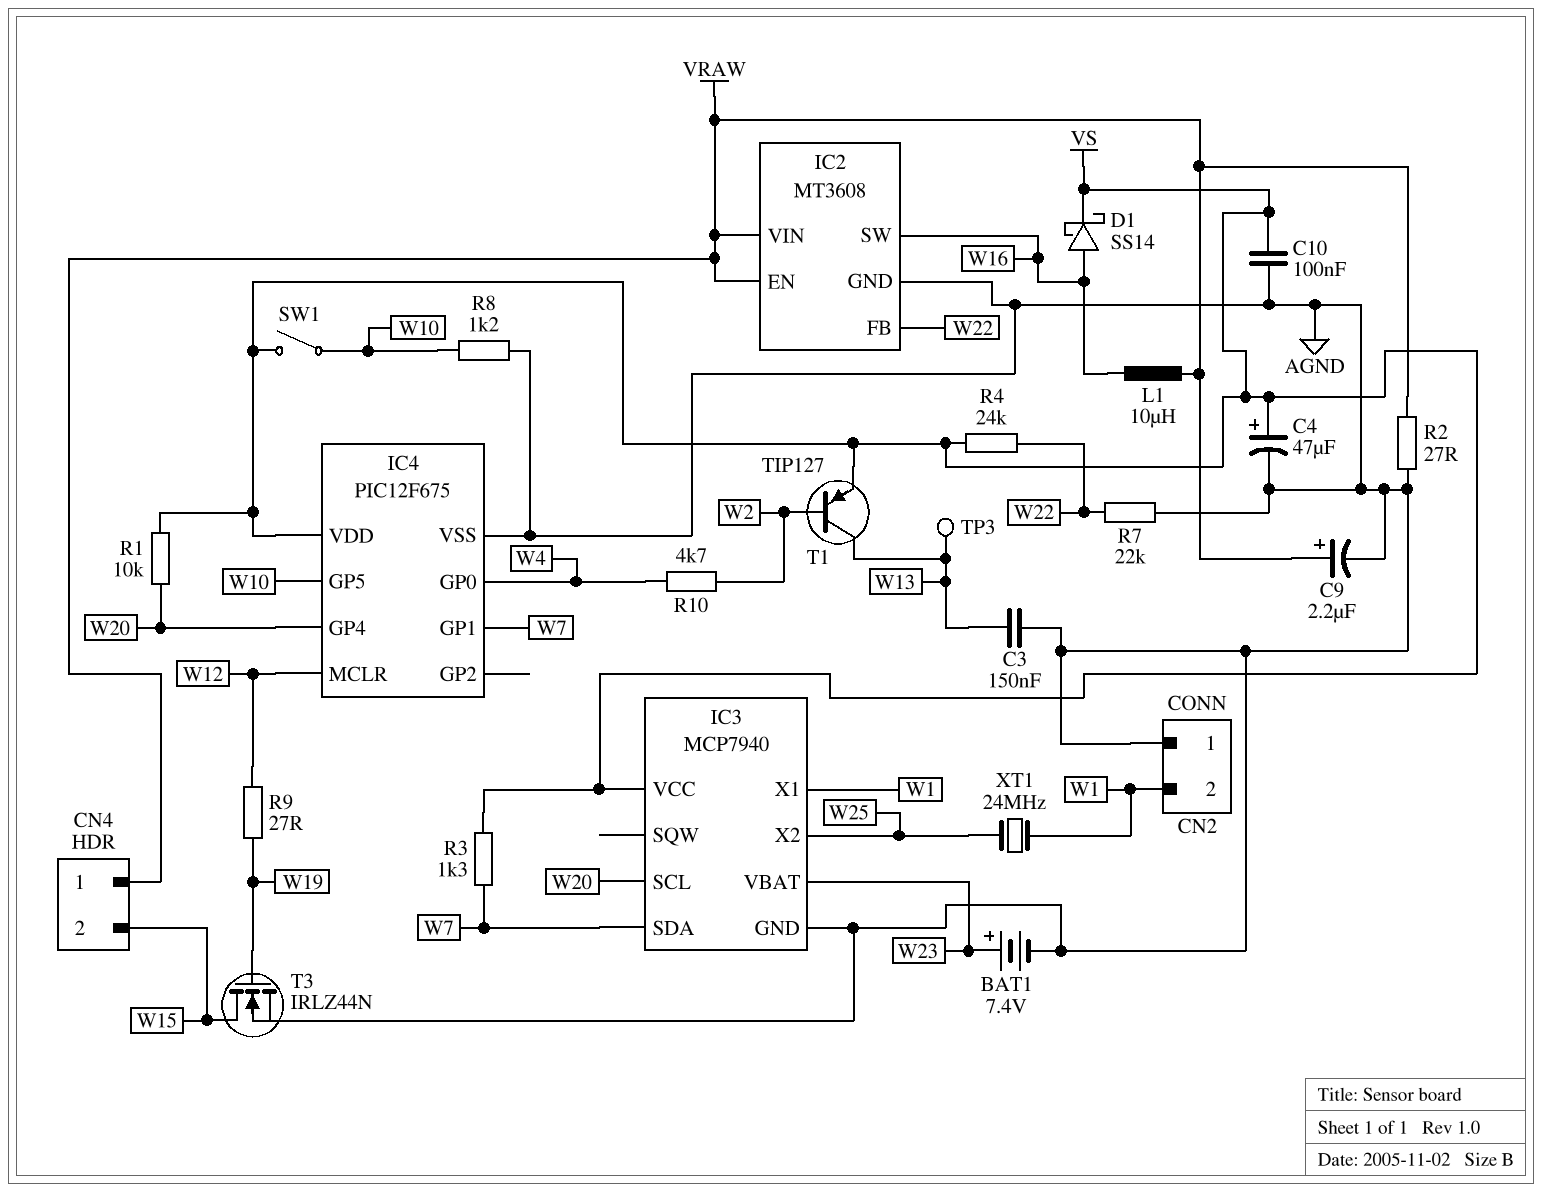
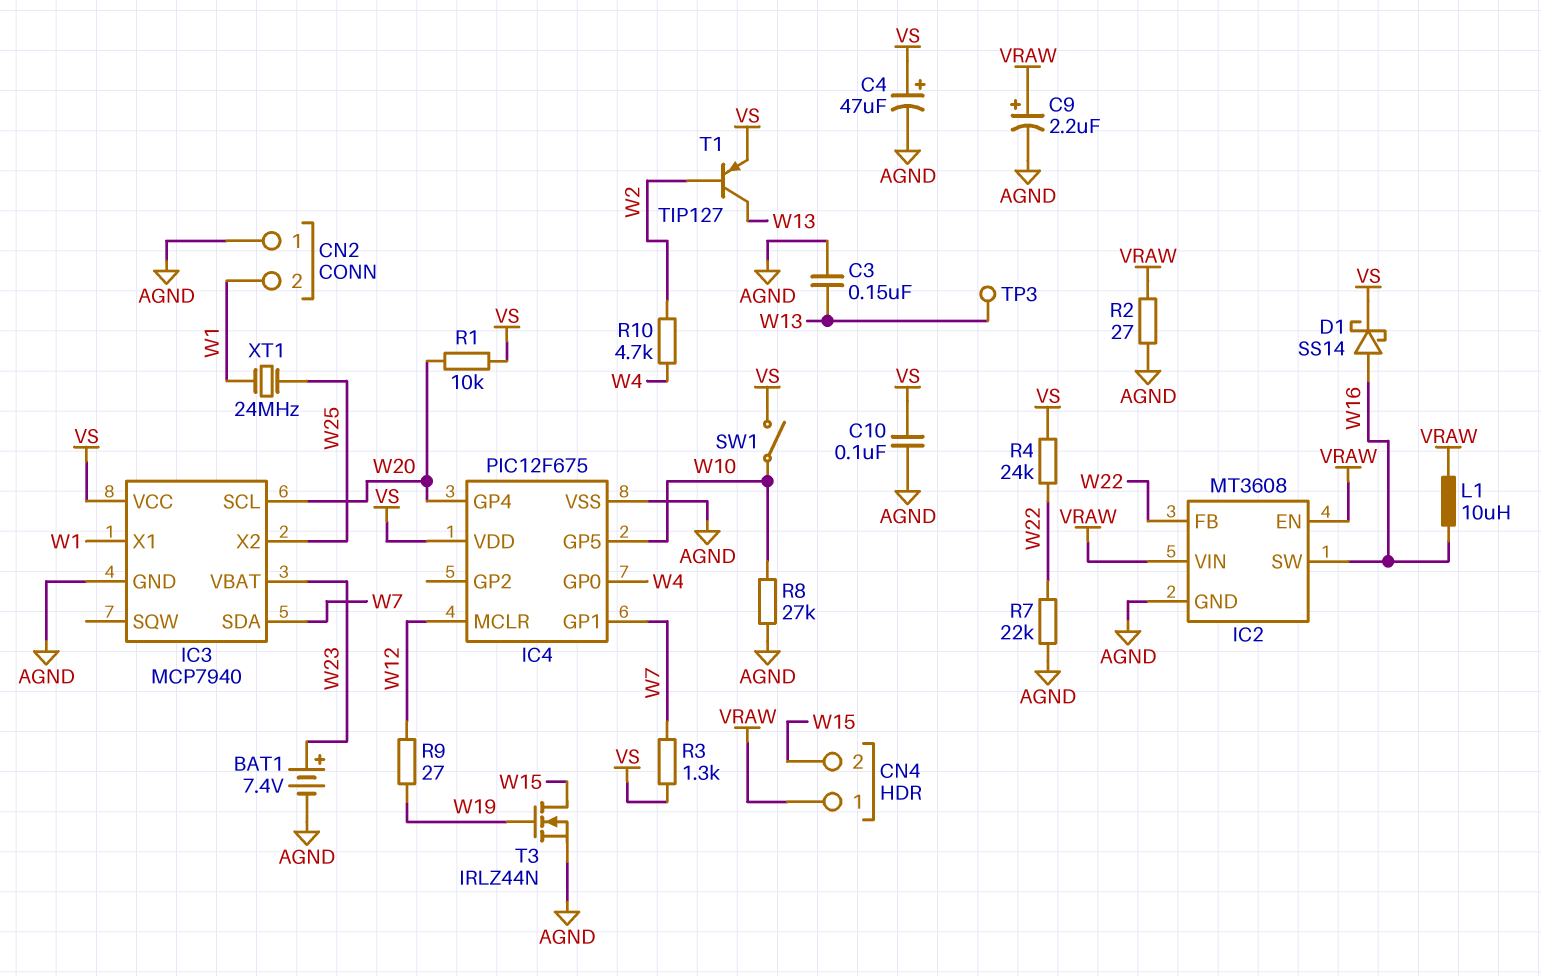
R8: 1.2k (AGND, W10) -> 27k (AGND, W10)

